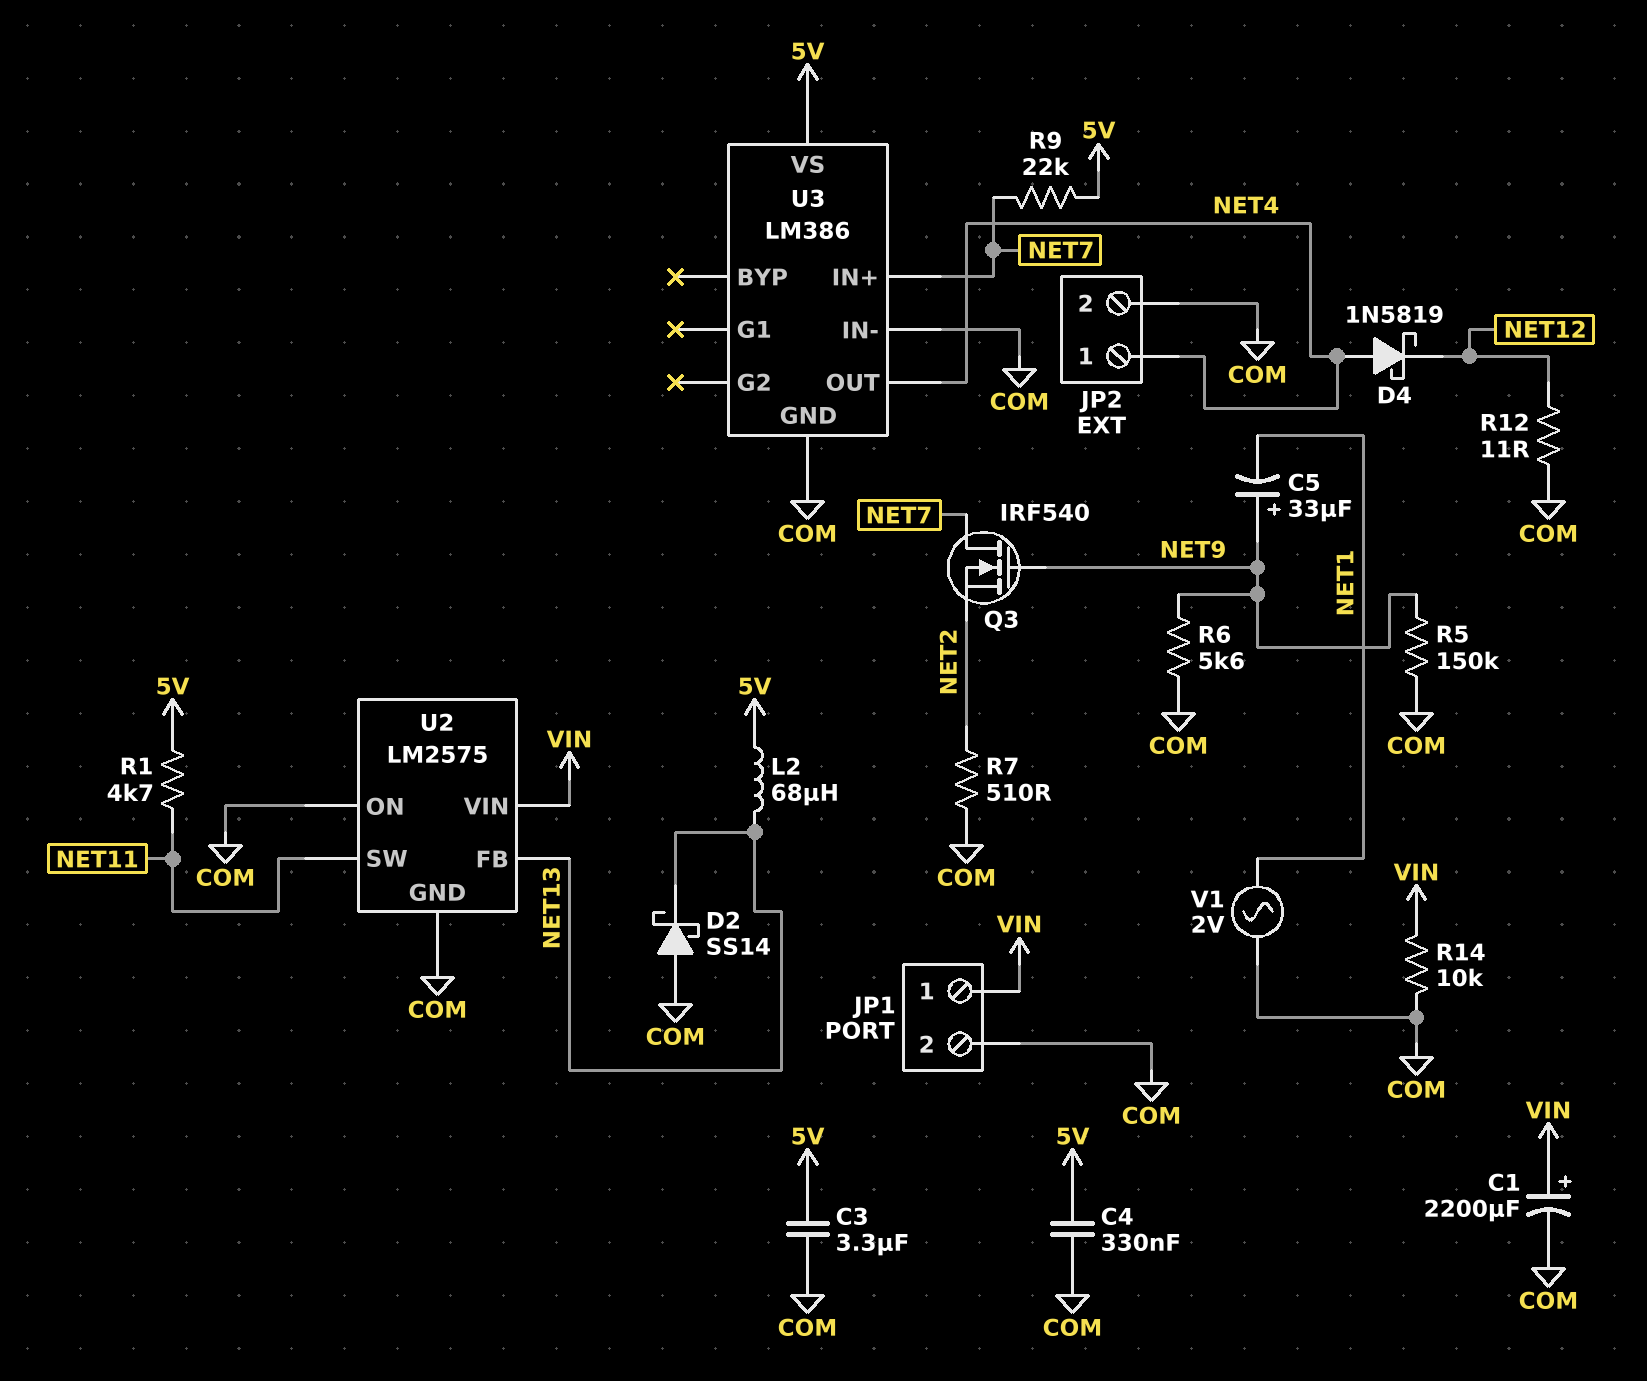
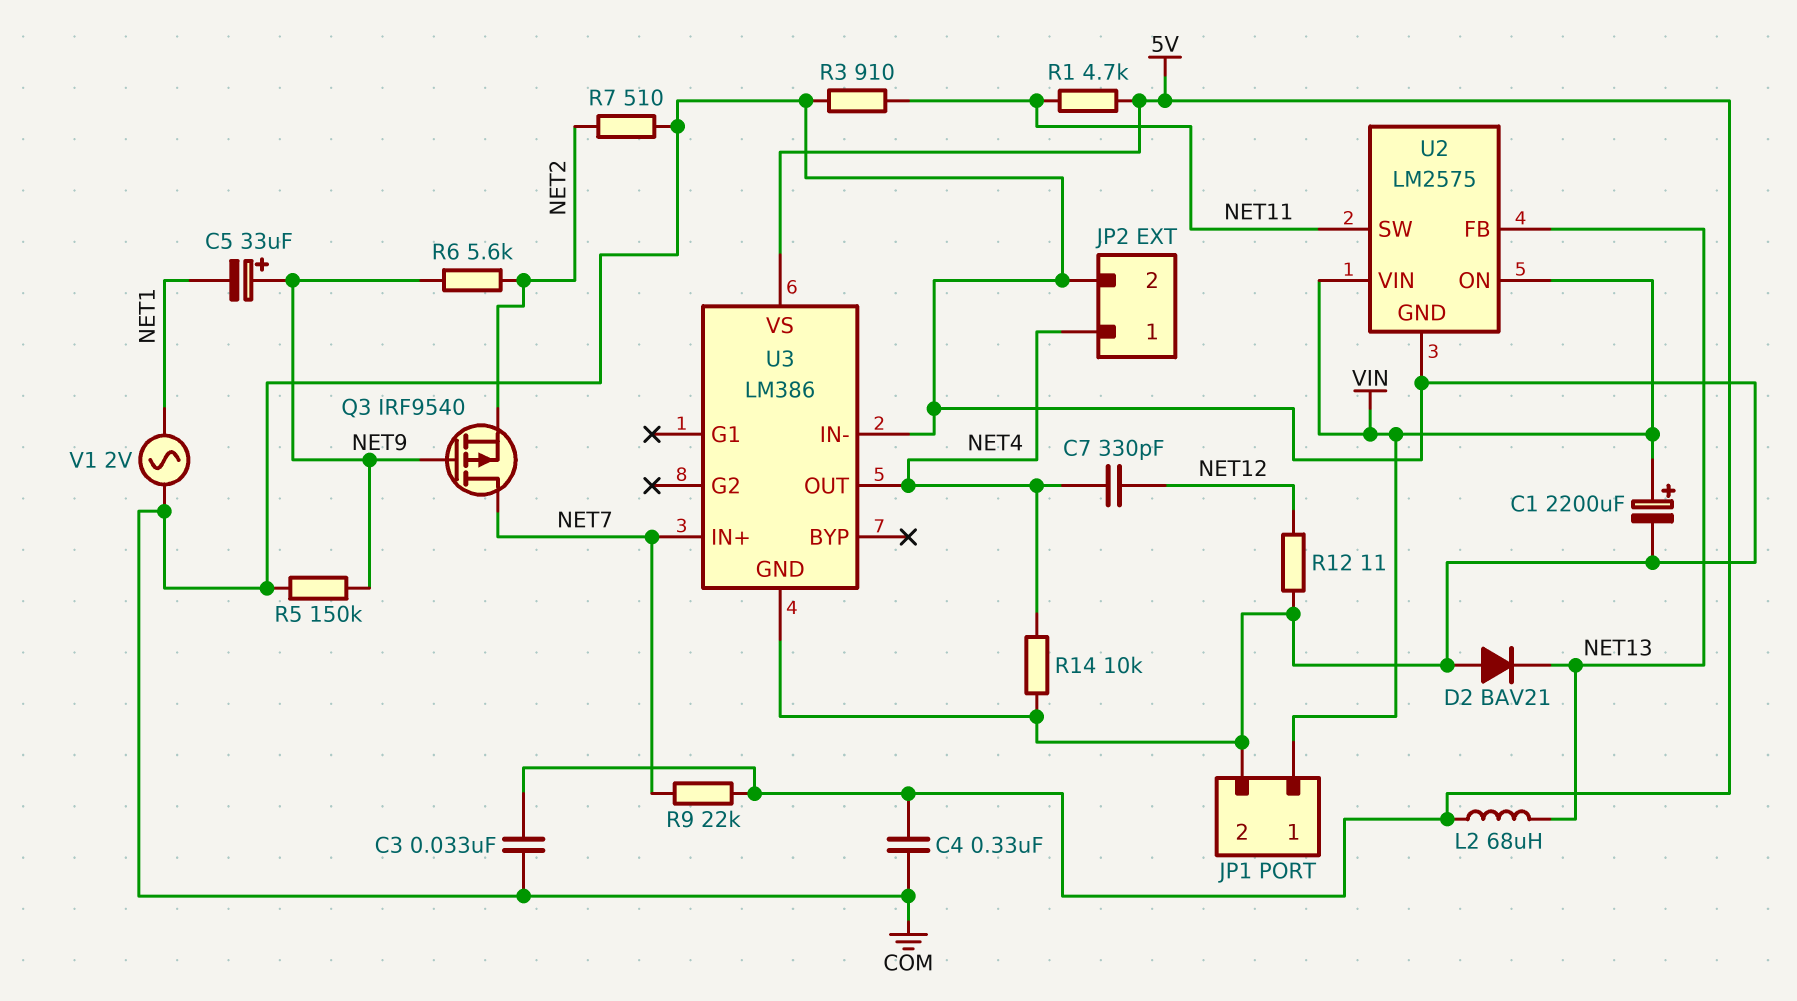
C3: 3.3uF (5V, COM) -> 33nF (5V, COM)
C7: none -> 330pF (NET4, NET12)
D2: schottky SS14 (A COM, K NET13) -> diode BAV21 (A COM, K NET13)
D4: schottky 1N5819 (A NET4, K NET12) -> none
Q3: NMOS IRF540 (G NET9, D NET7, S NET2) -> PMOS IRF9540 (G NET9, D NET7, S NET2)
R3: none -> 910 (COM, NET11)
R6: 5.6k (COM, NET9) -> 5.6k (NET2, NET9)
R14: 10k (COM, VIN) -> 10k (COM, NET4)
U2 pin ON: COM -> VIN

